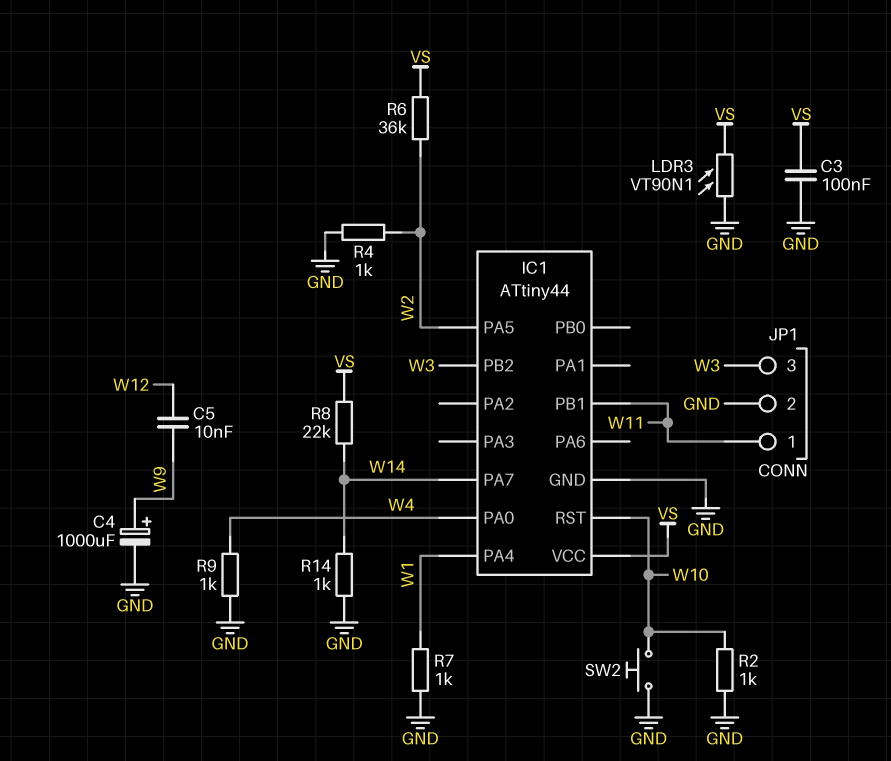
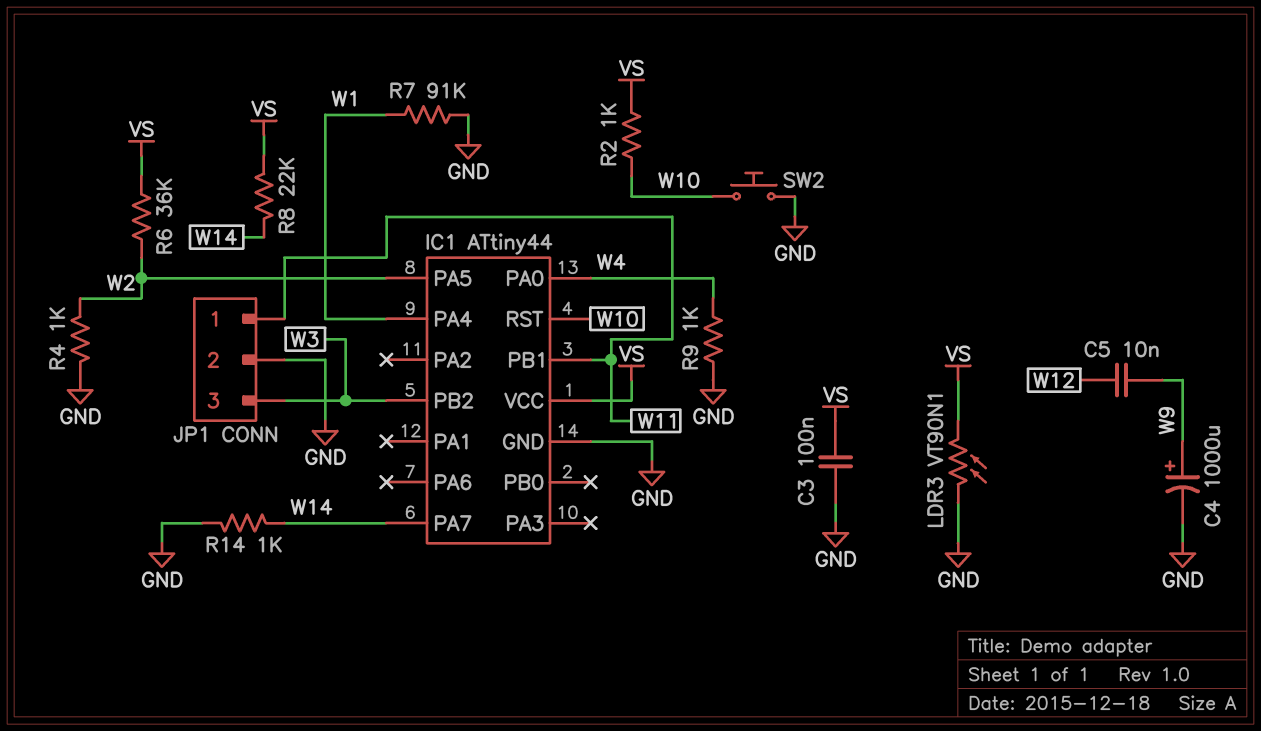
R2: 1k (GND, W10) -> 1k (VS, W10)
R7: 1k (GND, W1) -> 91k (GND, W1)

